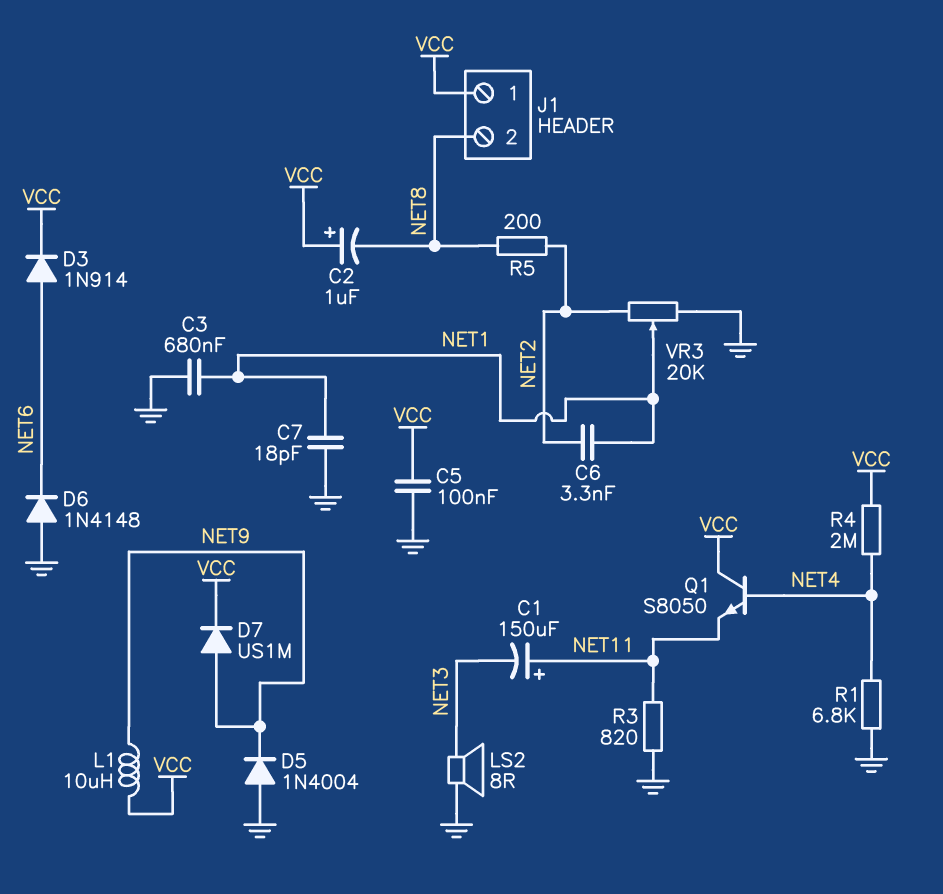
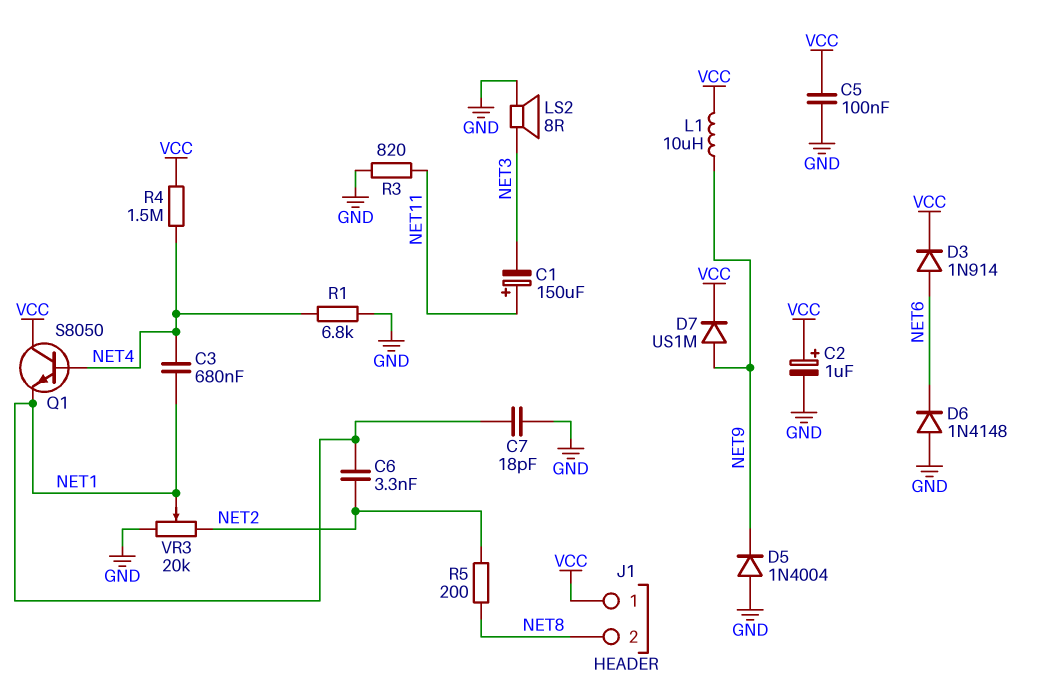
C2: 1uF (plus VCC, minus NET8) -> 1uF (plus VCC, minus GND)
C3: 680nF (GND, NET1) -> 680nF (NET1, NET4)
Q1: NPN S8050 (B NET4, C VCC, E NET11) -> NPN S8050 (B NET4, C VCC, E NET1)
R4: 2M (NET4, VCC) -> 1.5M (NET4, VCC)

